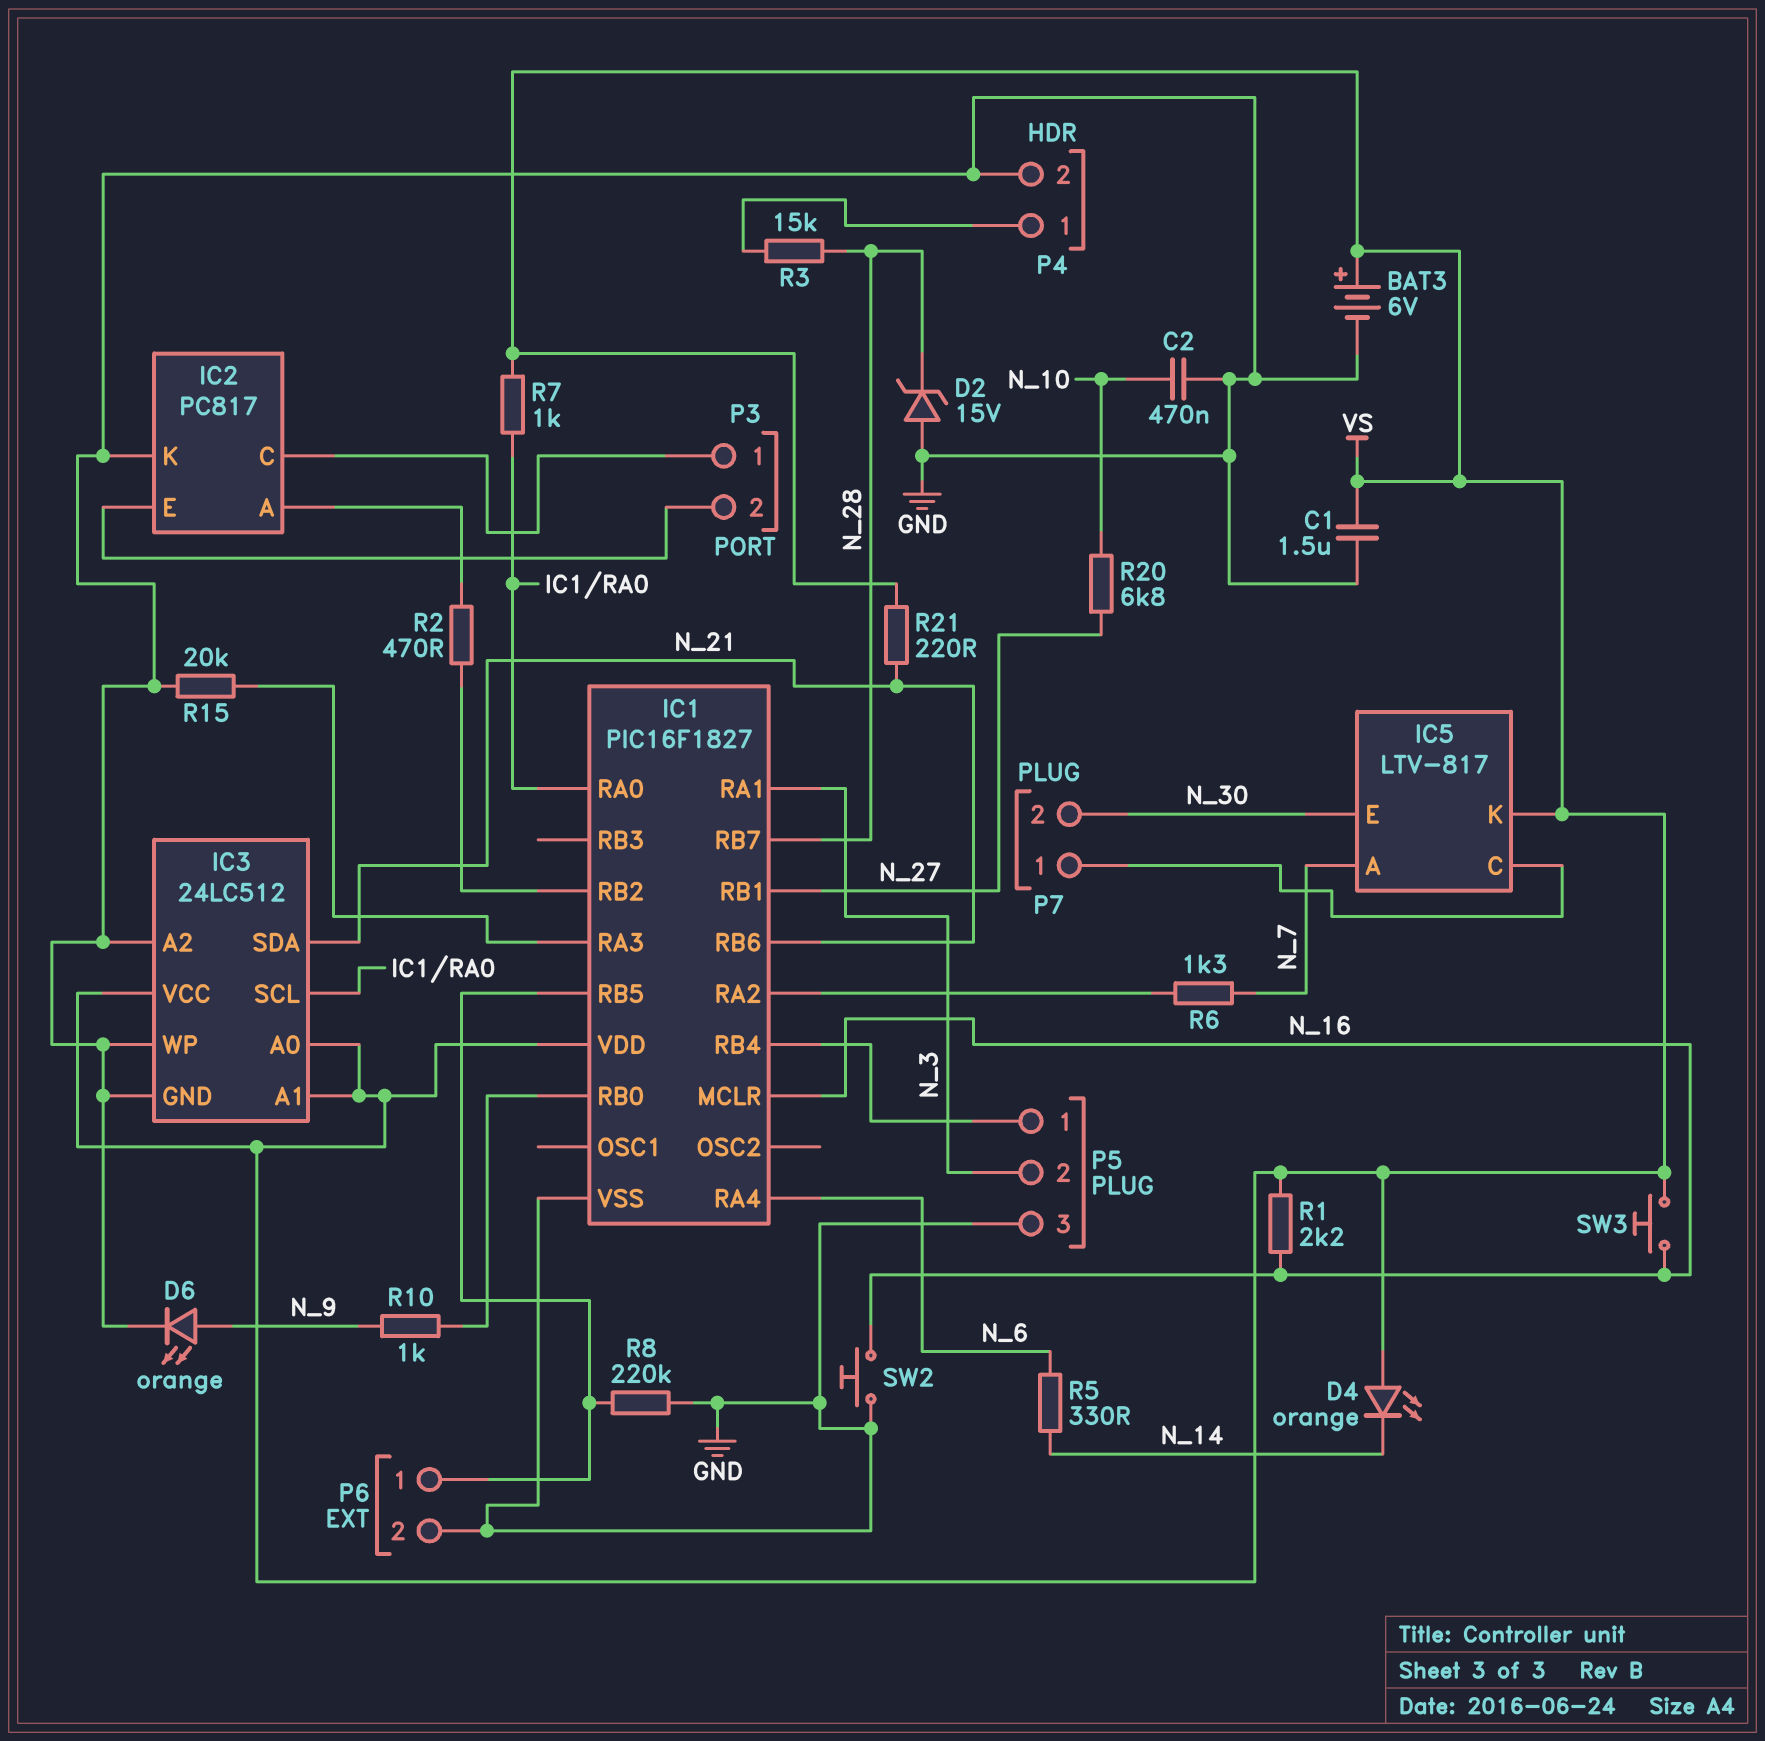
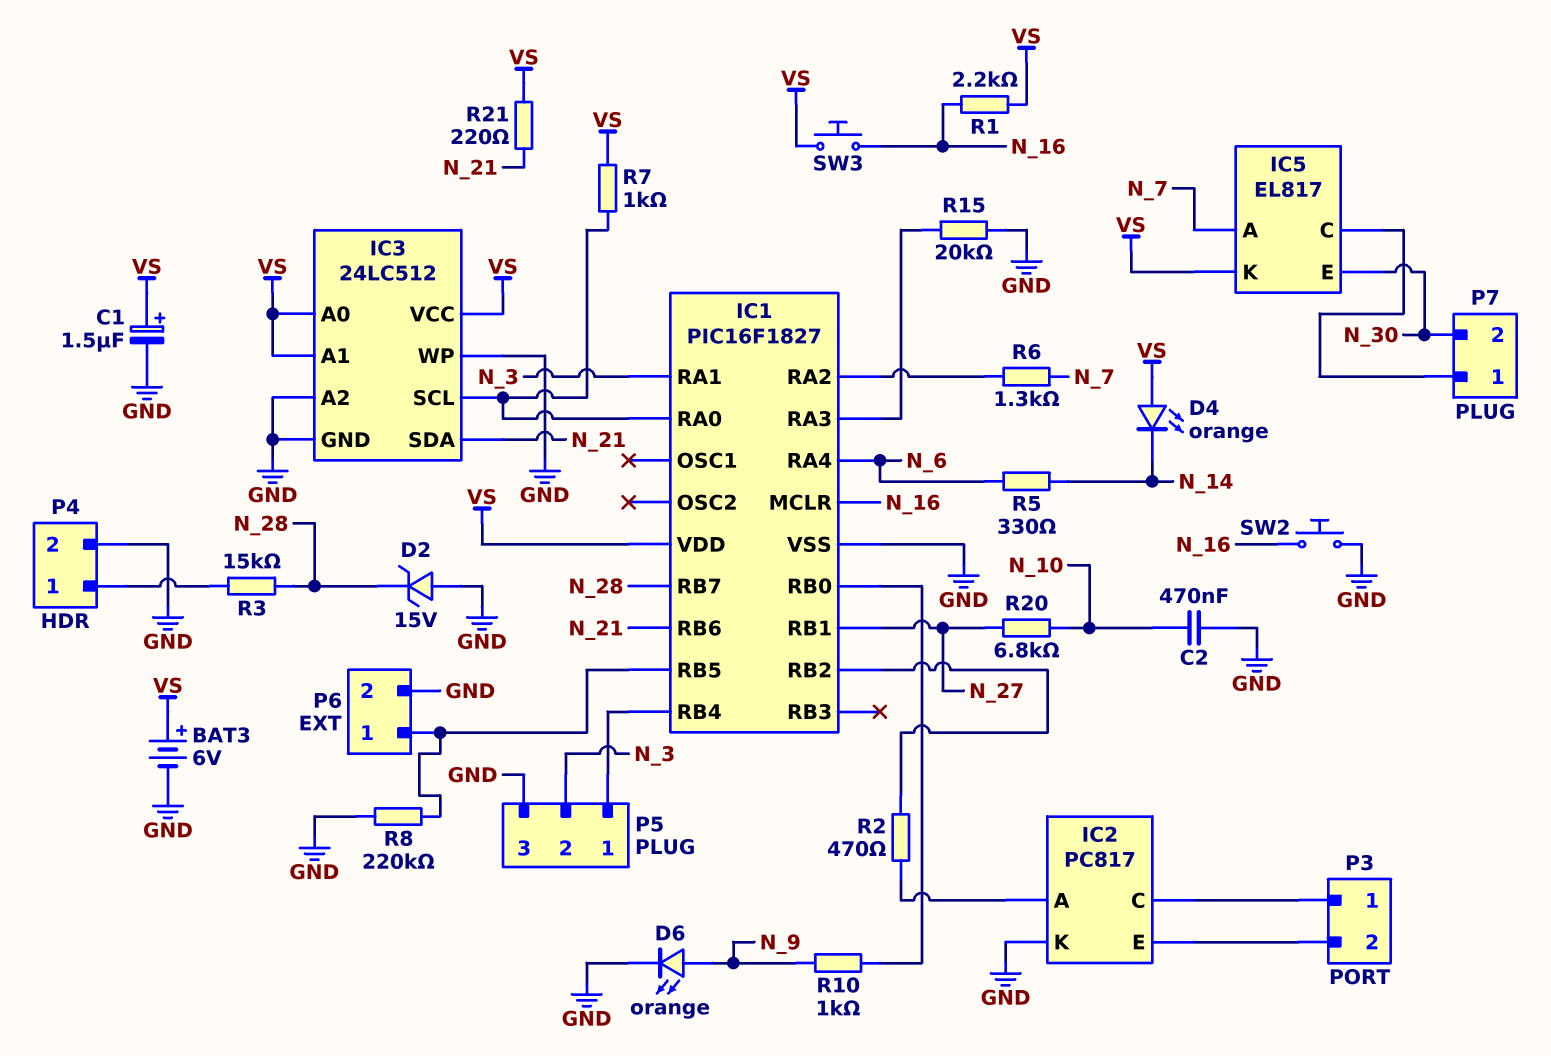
C1: 1.5uF (GND, VS) -> 1.5uF (plus VS, minus GND)
IC5: LTV-817 -> EL817

